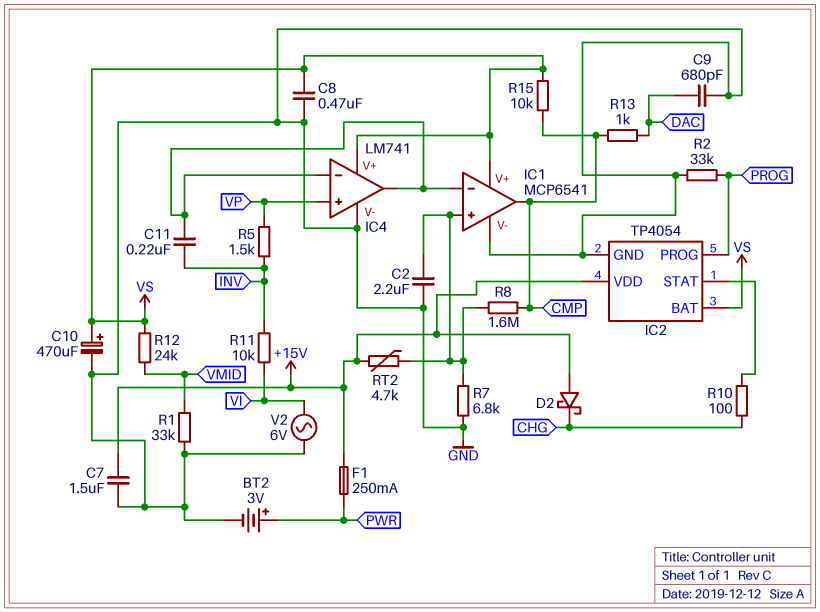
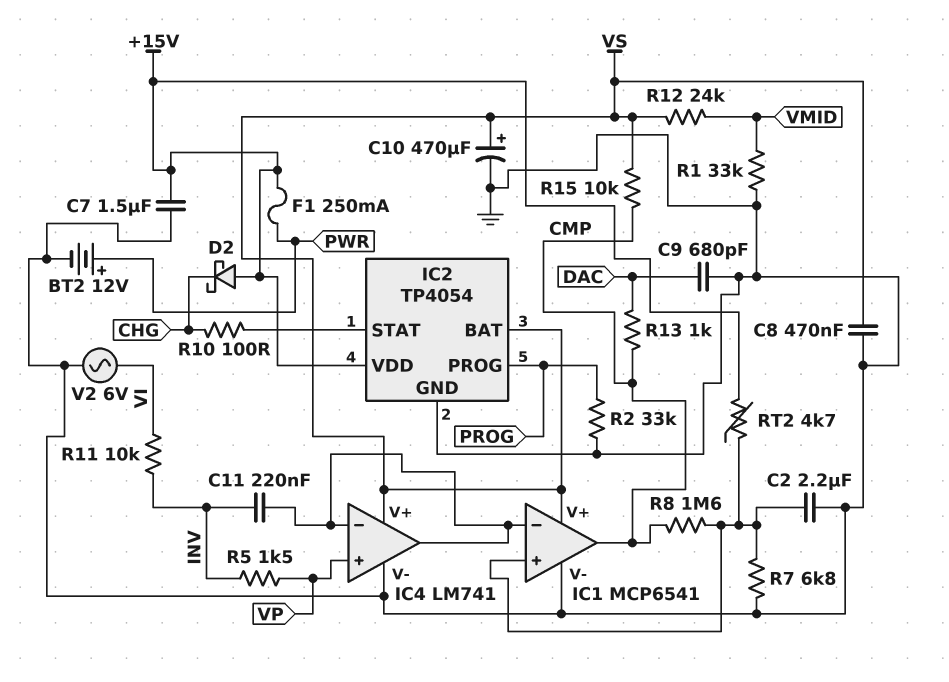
BT2: 3V (plus PWR, minus GND) -> 12V (plus PWR, minus GND)

